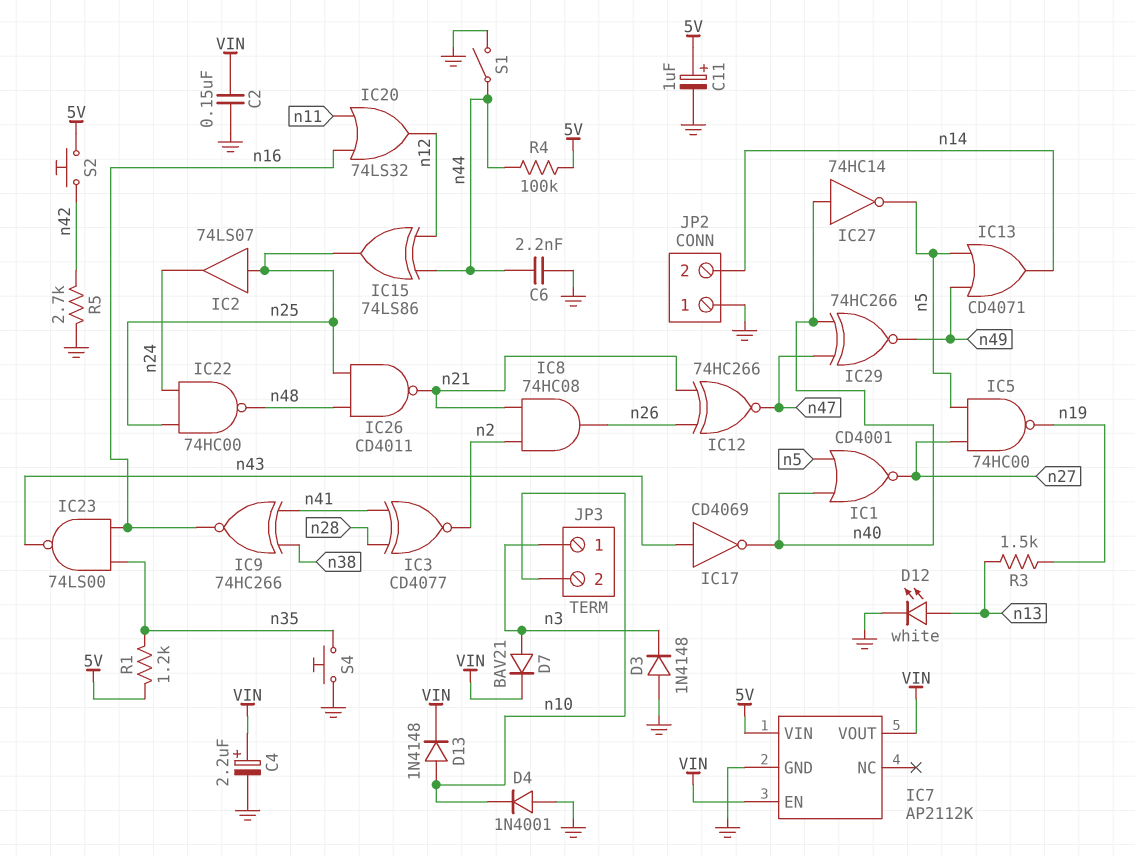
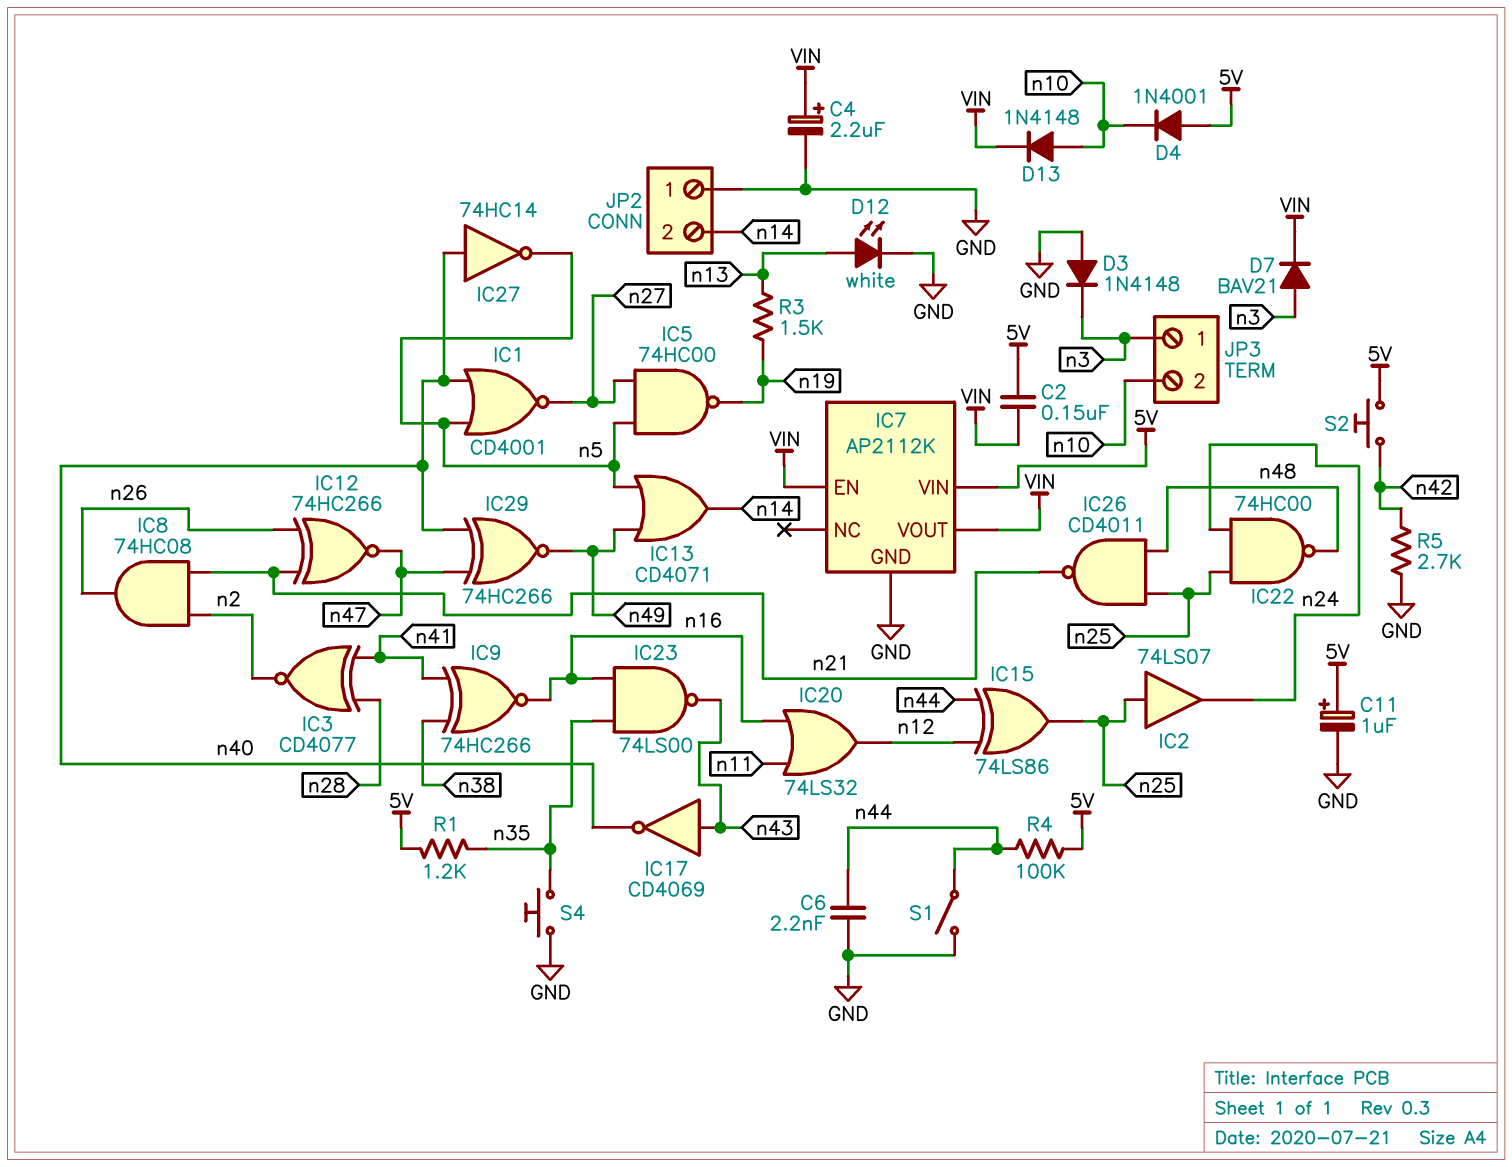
C2: 150nF (GND, VIN) -> 150nF (5V, VIN)
D4: diode 1N4001 (A GND, K n10) -> diode 1N4001 (A 5V, K n10)

